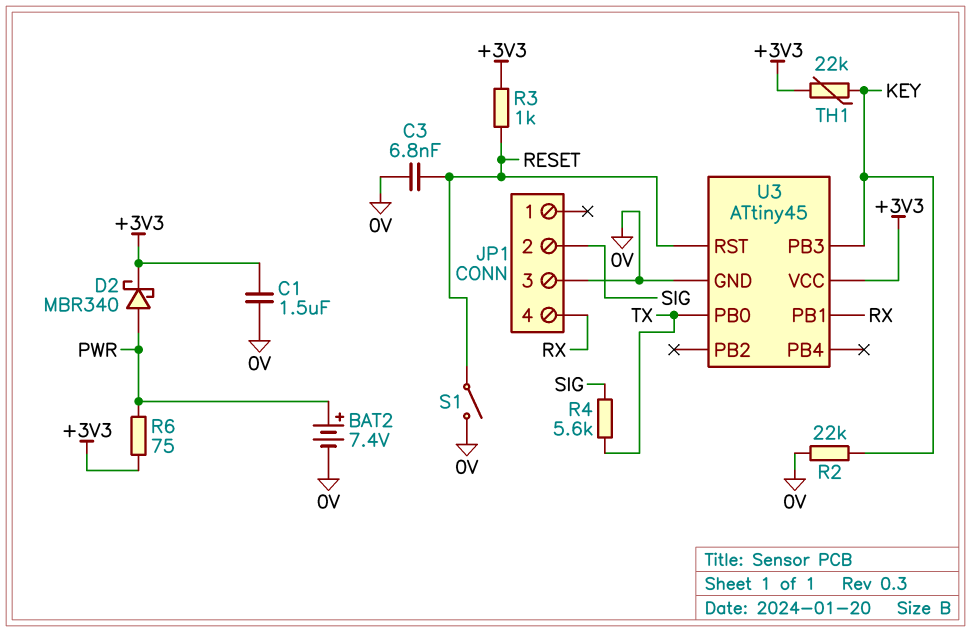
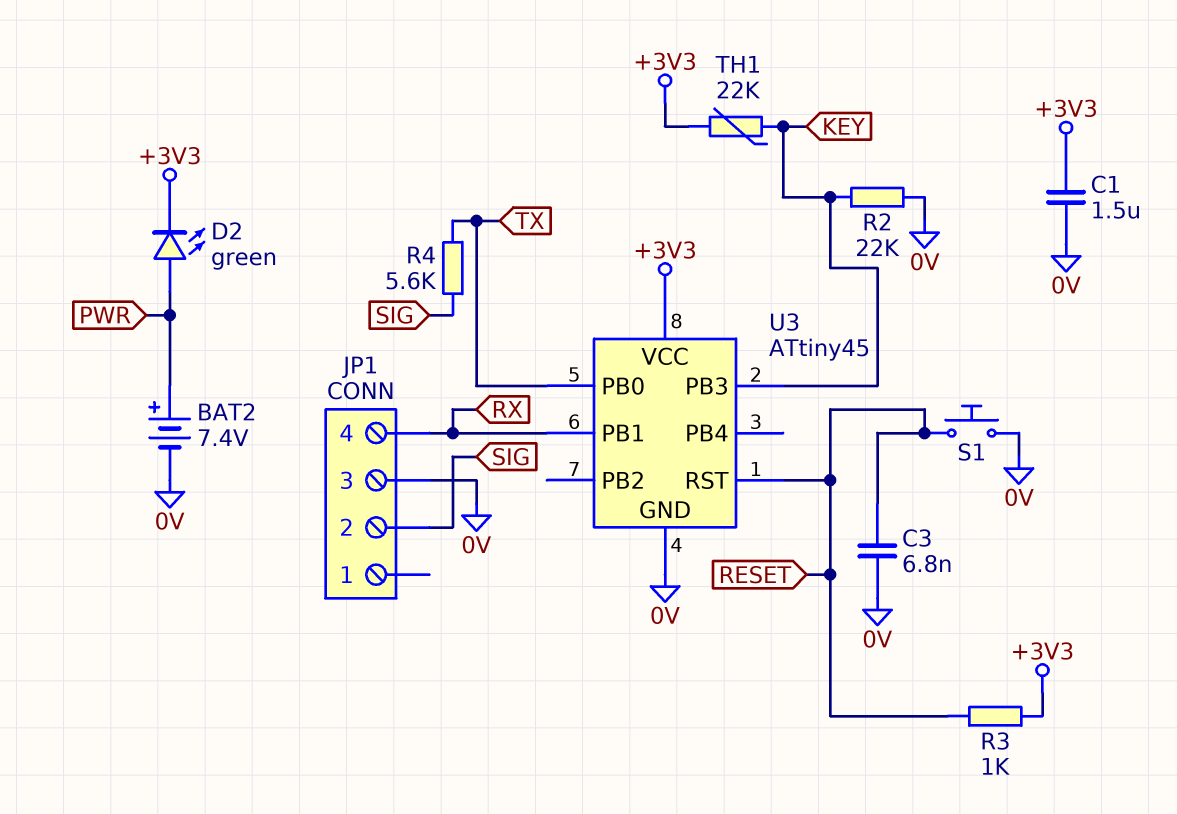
D2: schottky MBR340 (A PWR, K +3V3) -> LED green (A PWR, K +3V3)
R6: 75 (+3V3, PWR) -> none
S1: switch (0V, RESET) -> button (0V, RESET)

